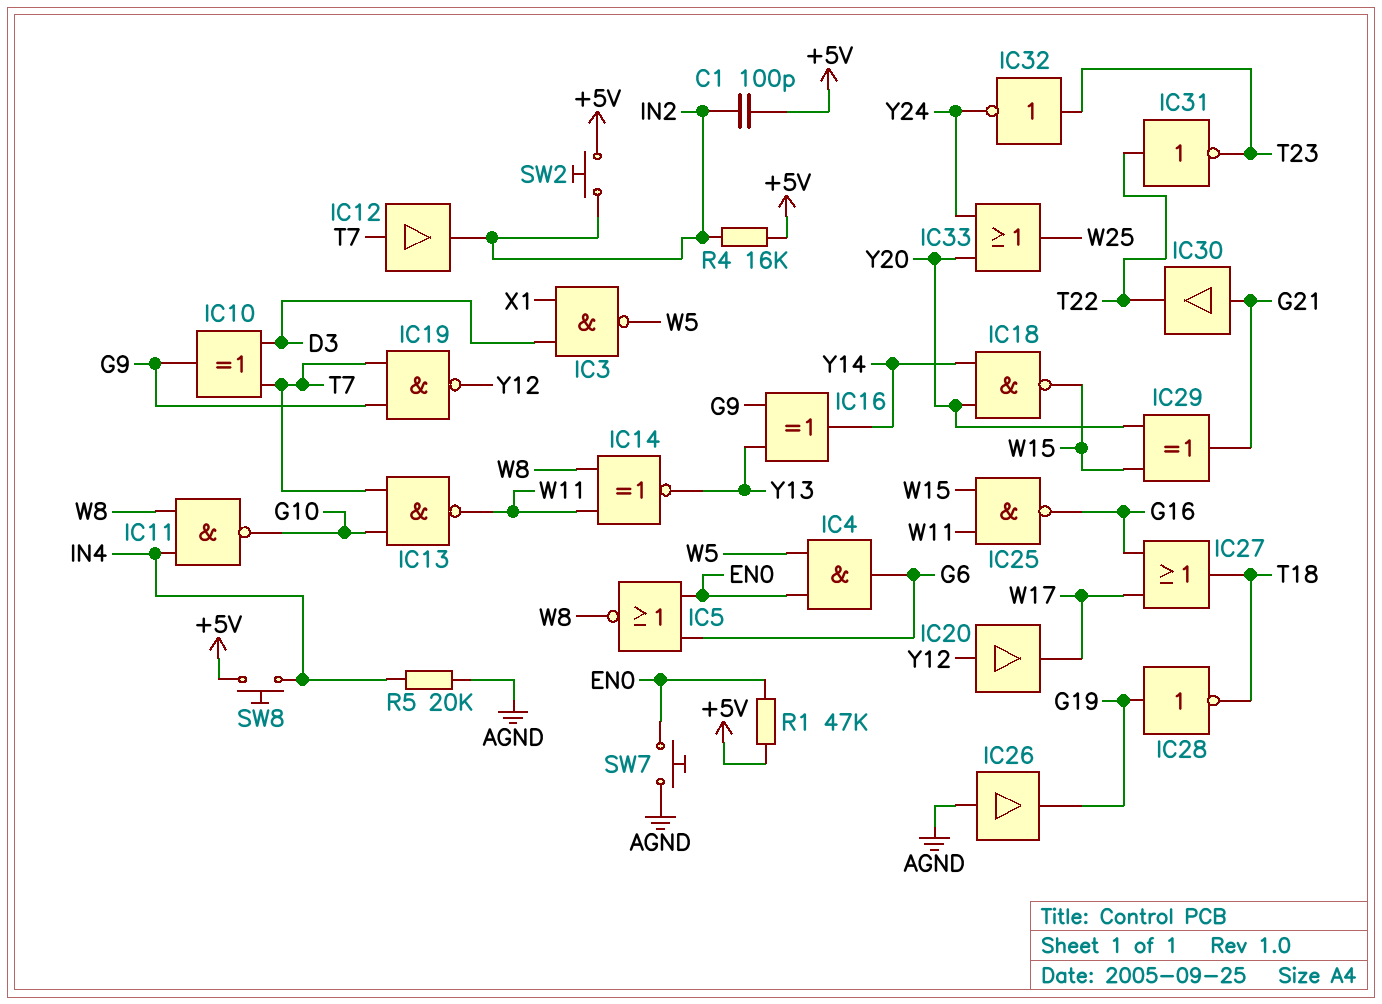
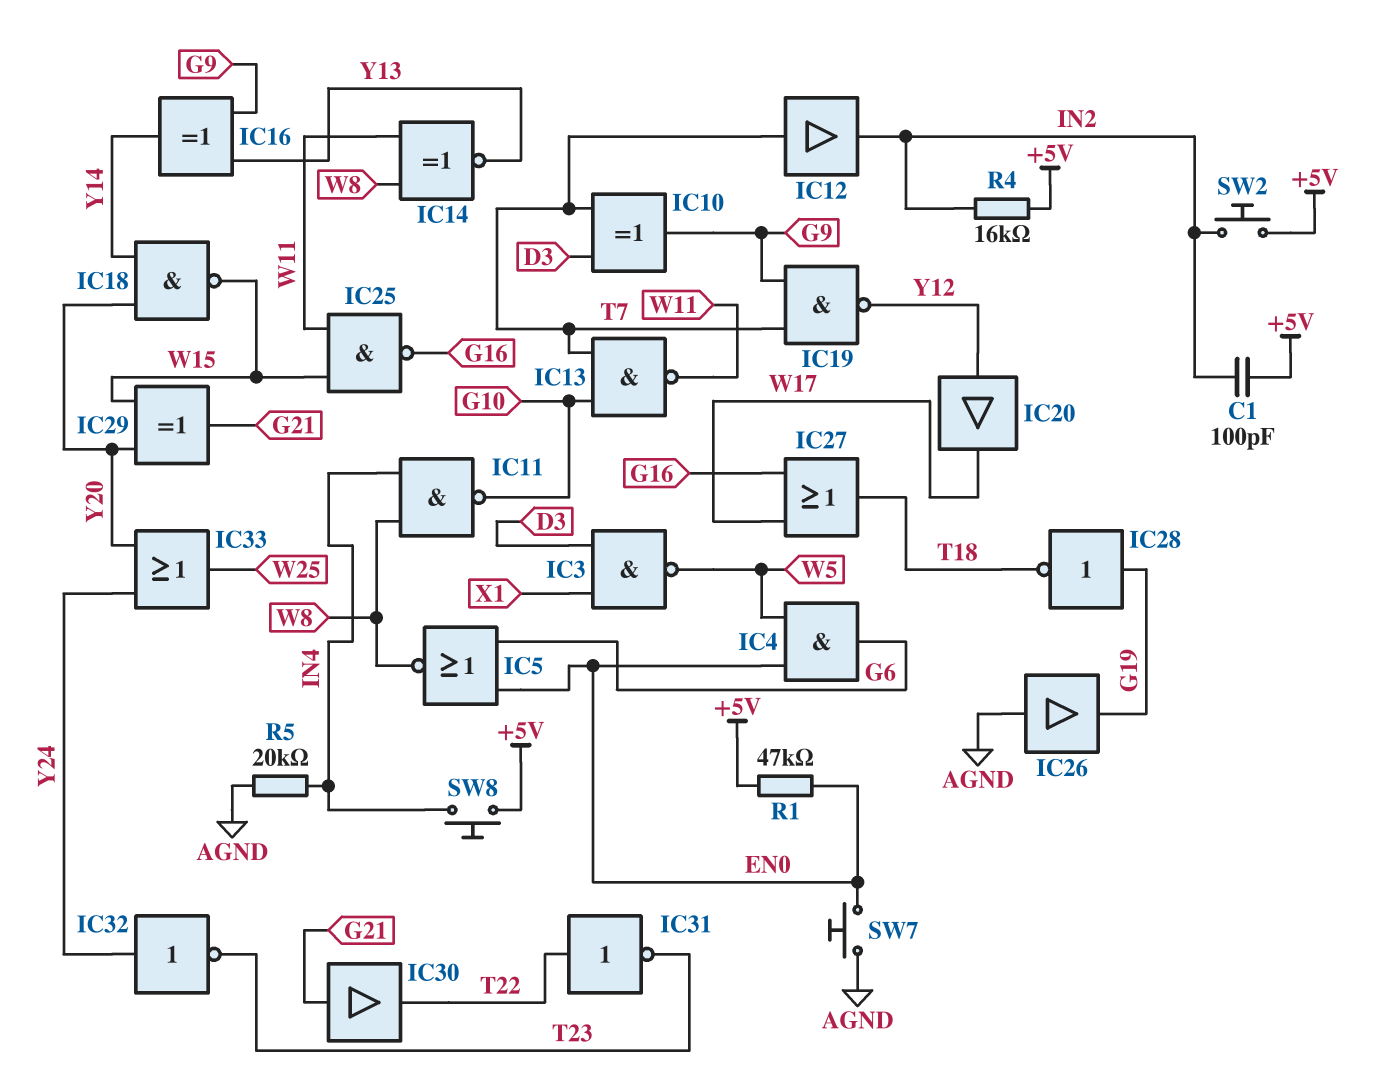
IC32: NOT (in T23, out Y24) -> NOT (in Y24, out T23)

